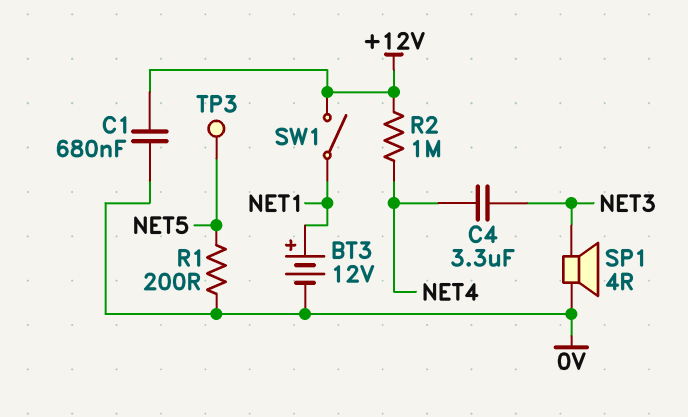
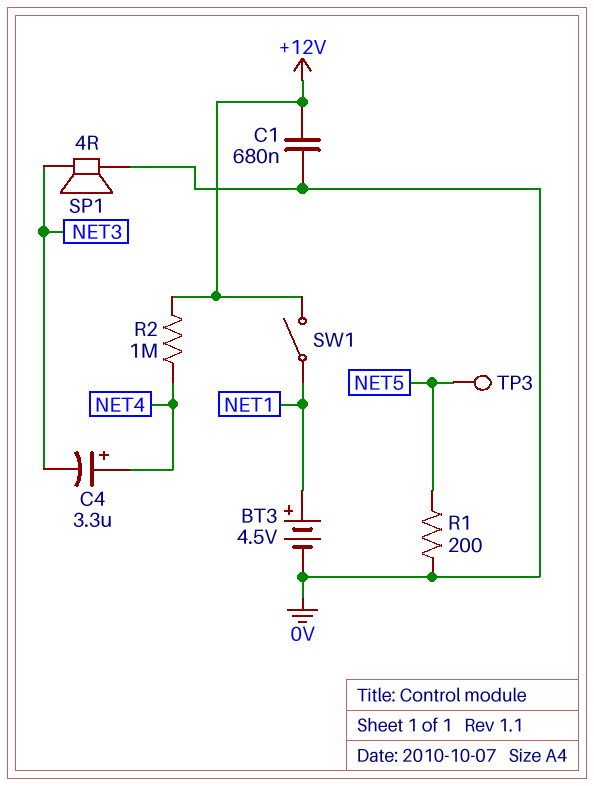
BT3: 12V (plus NET1, minus 0V) -> 4.5V (plus NET1, minus 0V)
C4: 3.3uF (NET3, NET4) -> 3.3uF (plus NET4, minus NET3)

